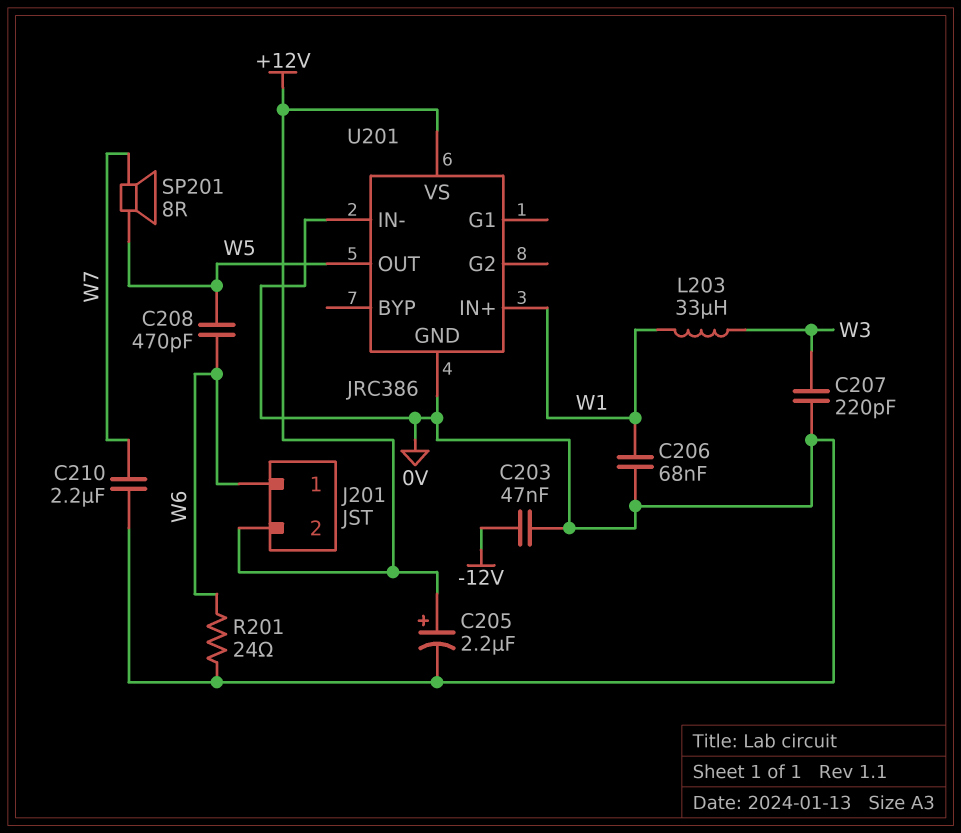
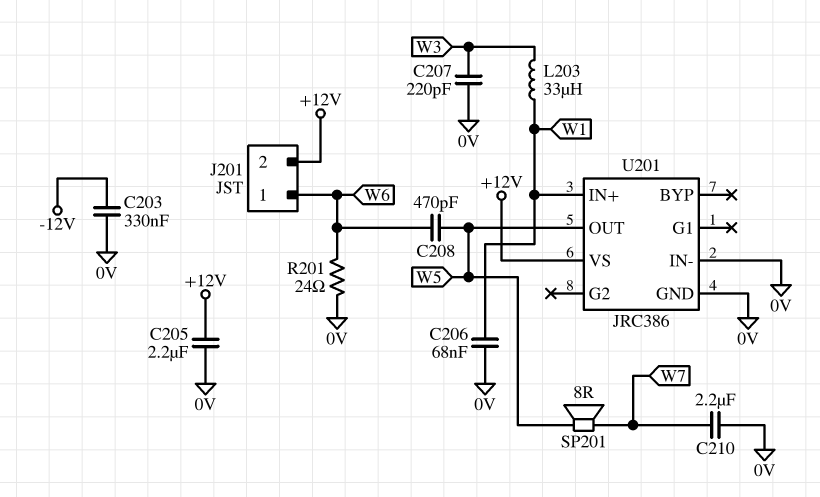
C203: 47nF (-12V, 0V) -> 330nF (-12V, 0V)
C205: 2.2uF (plus +12V, minus 0V) -> 2.2uF (+12V, 0V)

